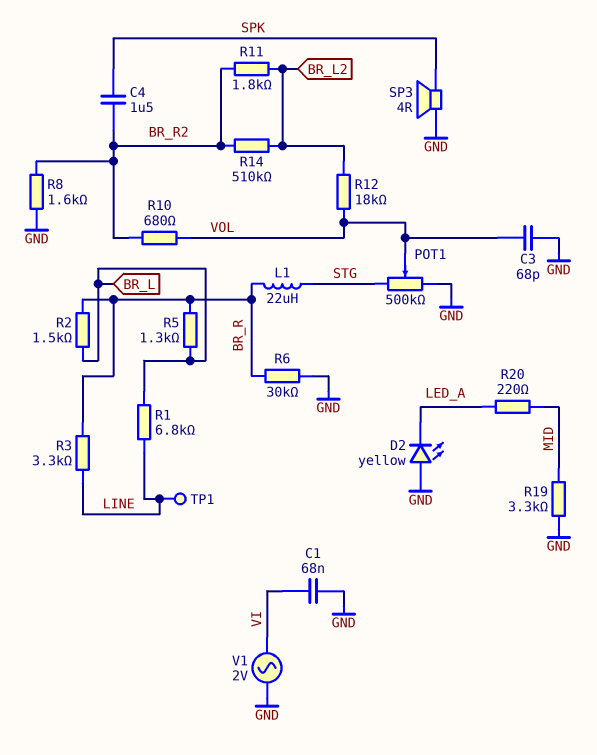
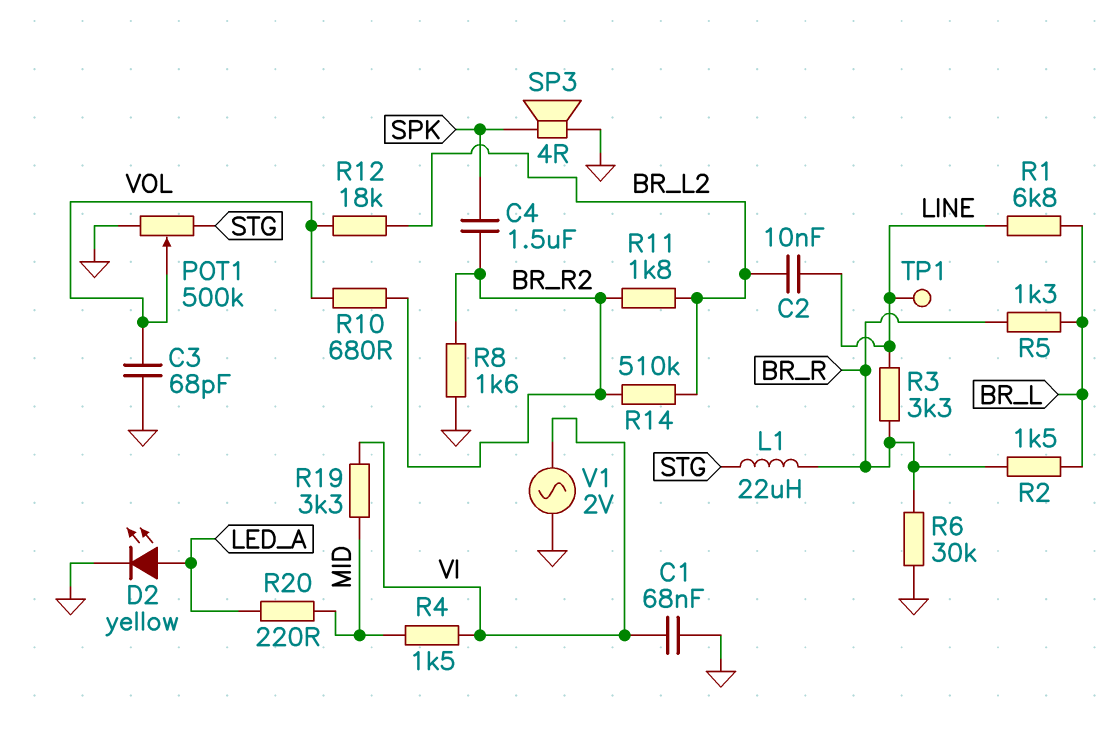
C2: none -> 10nF (BR_L2, LINE)
D2: LED yellow (A GND, K LED_A) -> LED yellow (A LED_A, K GND)
R4: none -> 1.5k (MID, VI)
R19: 3.3k (GND, MID) -> 3.3k (MID, VI)

